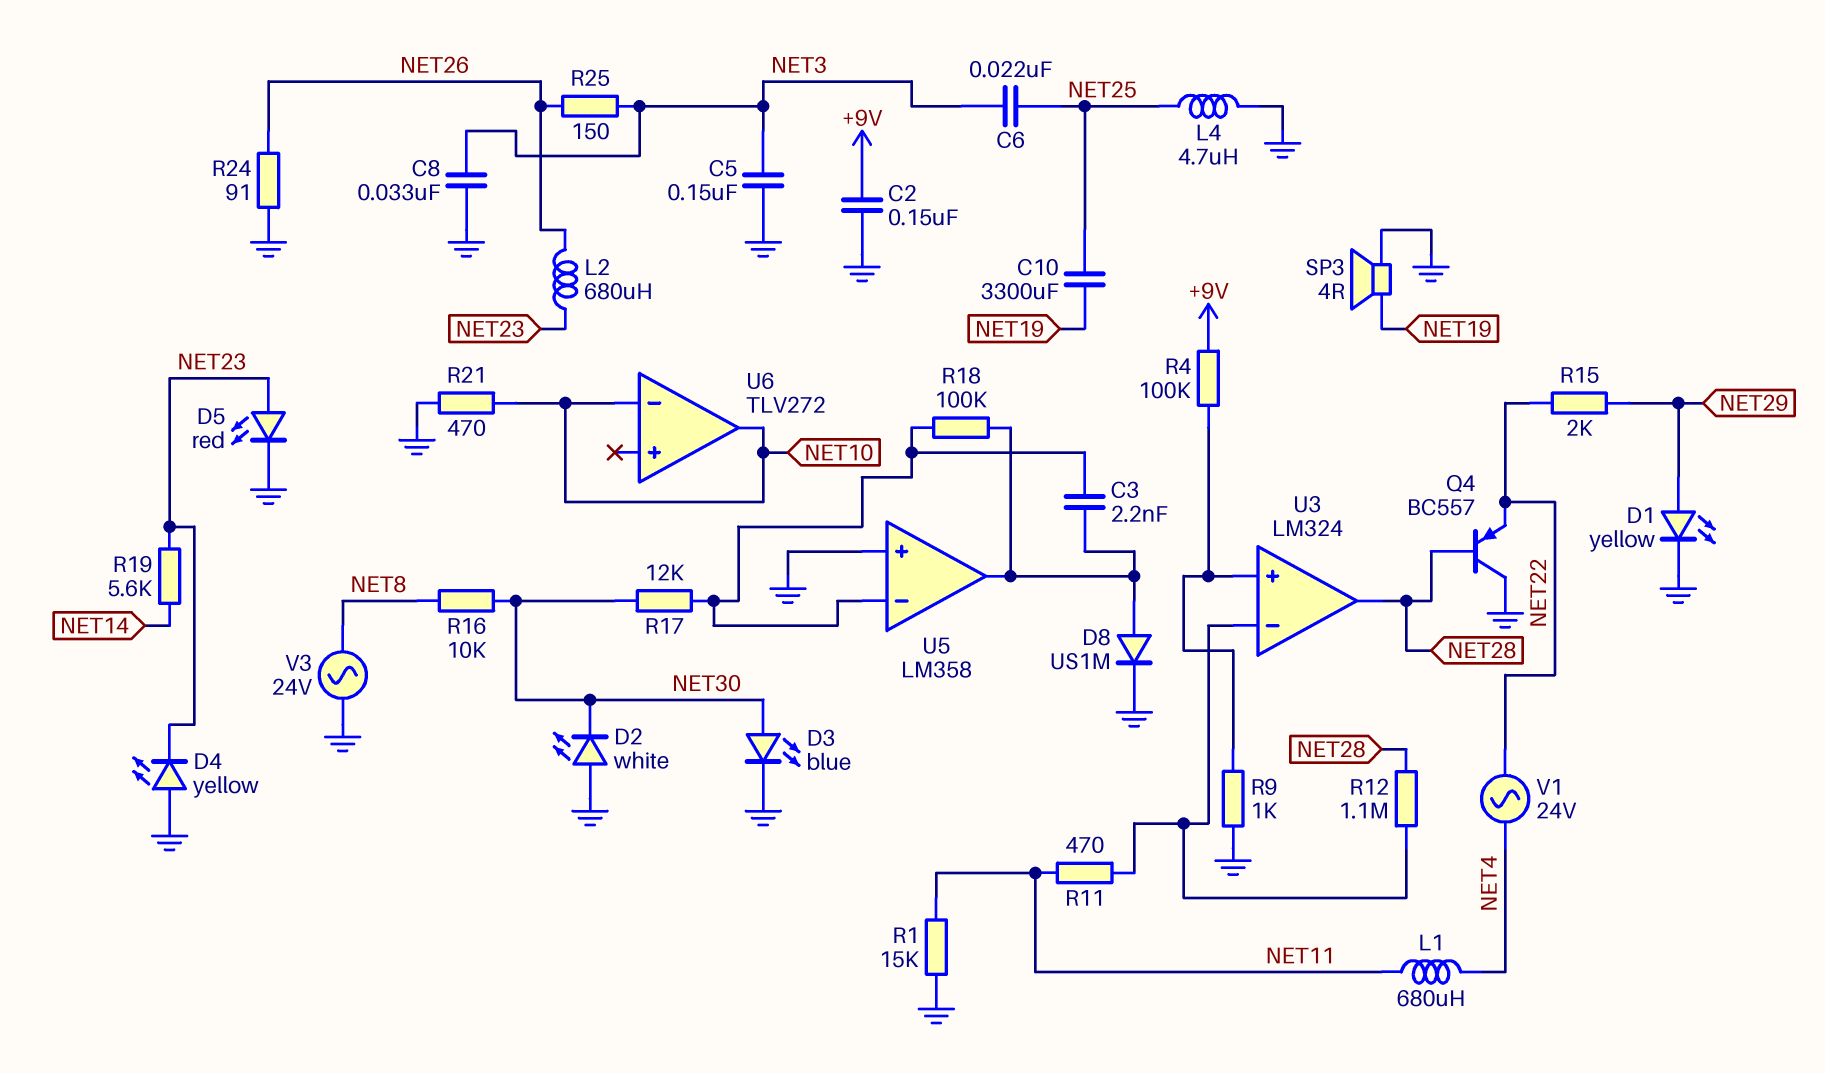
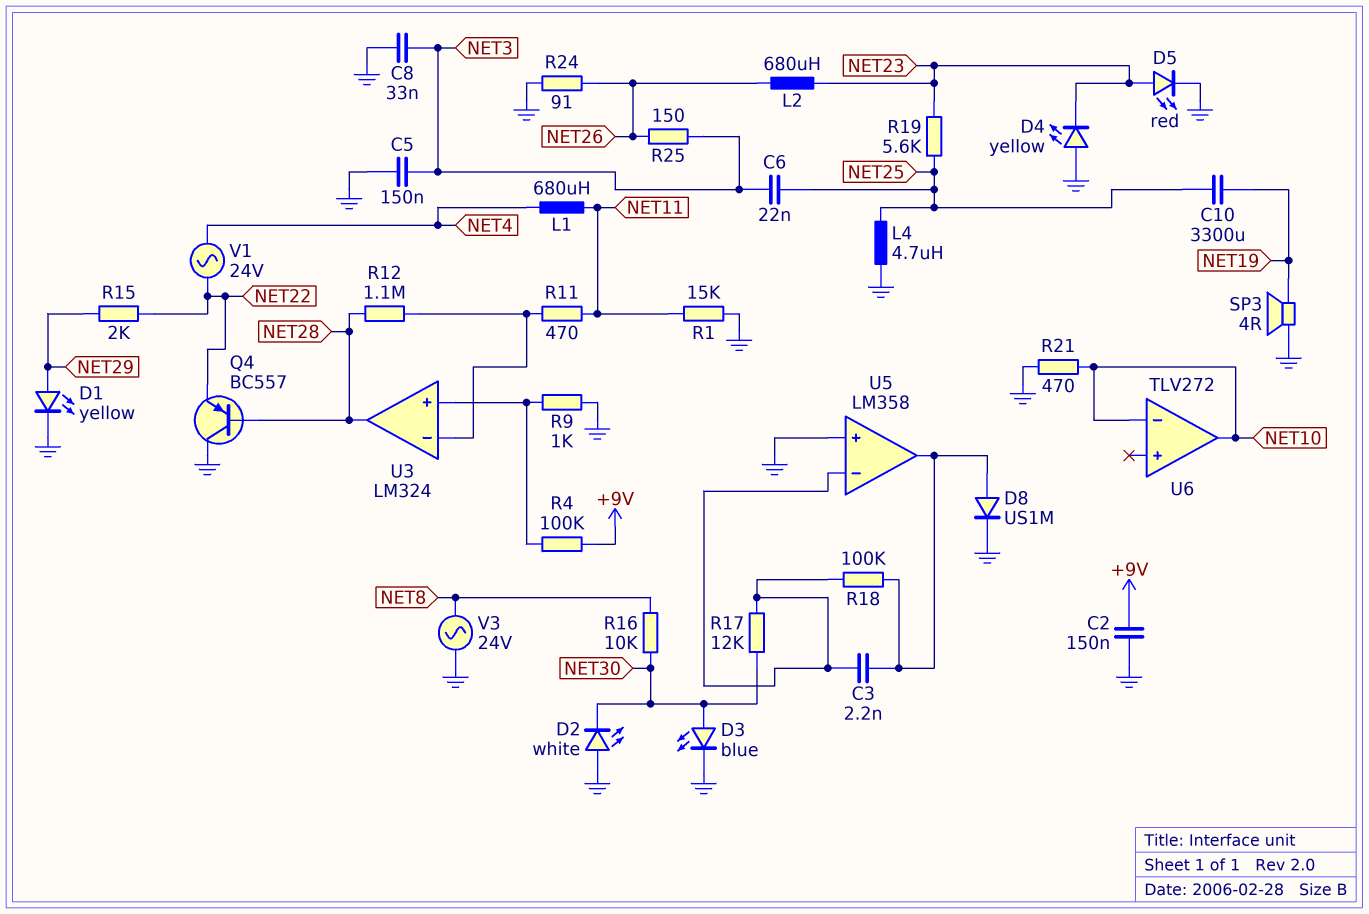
R19: 5.6k (NET14, NET23) -> 5.6k (NET23, NET25)

